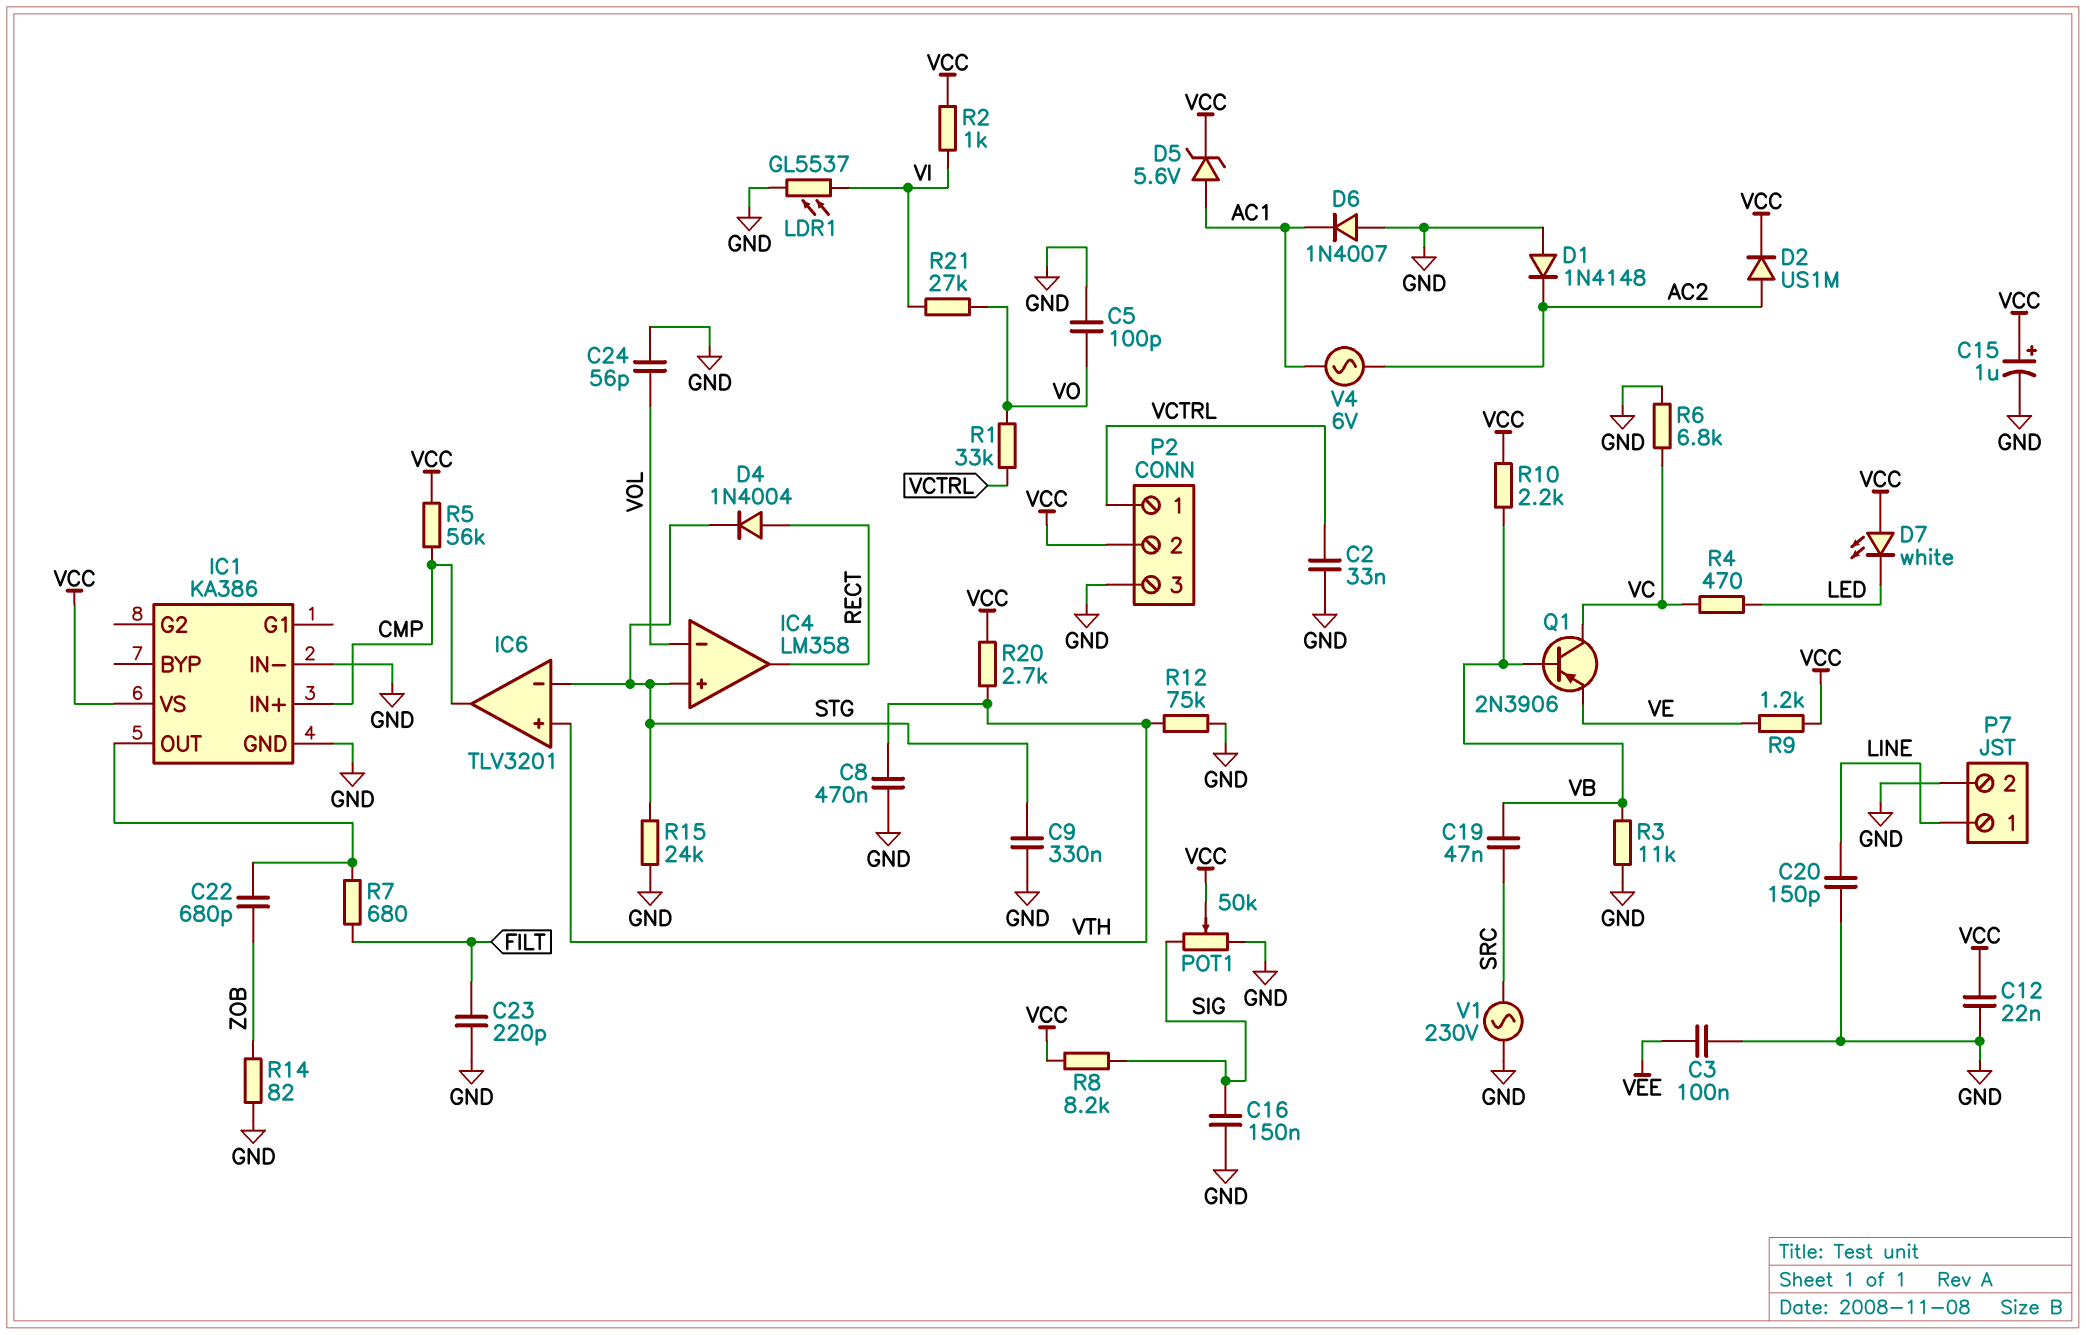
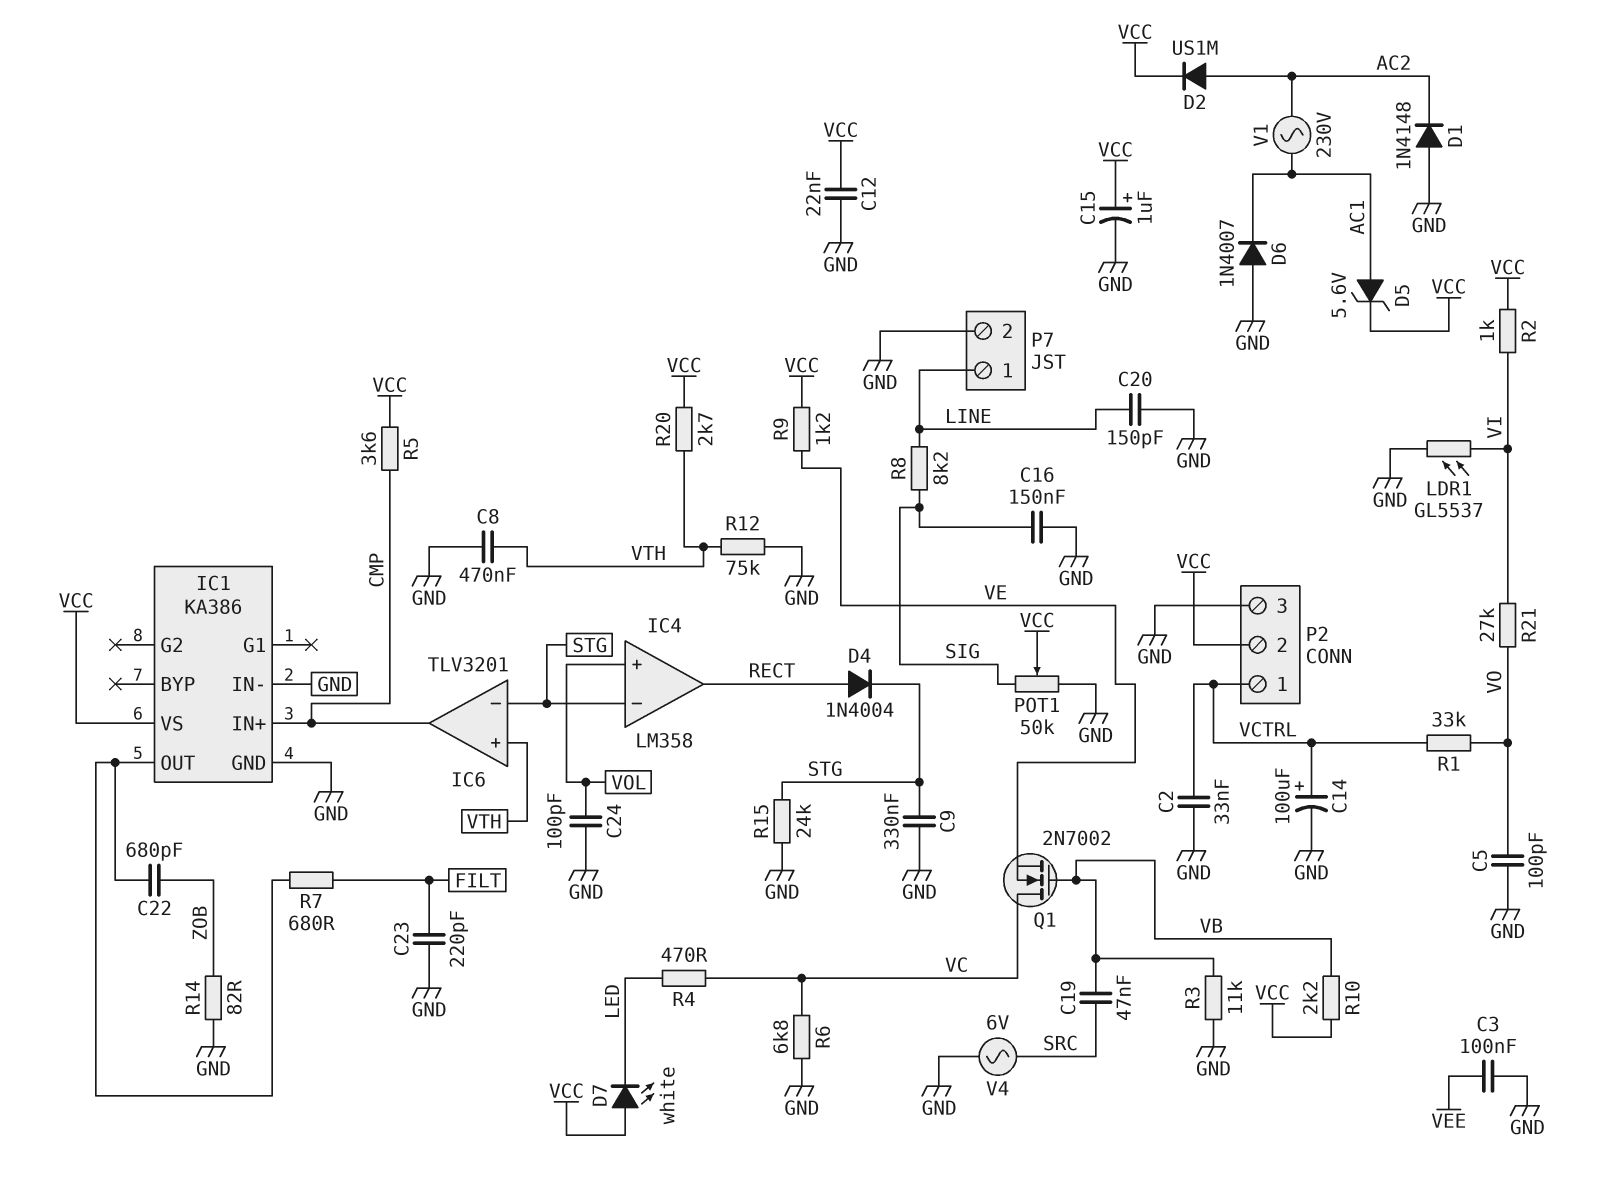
C14: none -> 100uF (plus VCTRL, minus GND)
C24: 56pF (GND, VOL) -> 100pF (GND, VOL)
IC4 pin in+: STG -> VOL
IC4 pin in-: VOL -> STG
Q1: PNP 2N3906 (B VB, C VC, E VE) -> NMOS 2N7002 (G VB, D VC, S VE)
R5: 56k (CMP, VCC) -> 3.6k (CMP, VCC)
R8: 8.2k (SIG, VCC) -> 8.2k (LINE, SIG)
V1: AC 230V (GND, SRC) -> AC 230V (AC1, AC2)
V4: AC 6V (AC1, AC2) -> AC 6V (GND, SRC)

